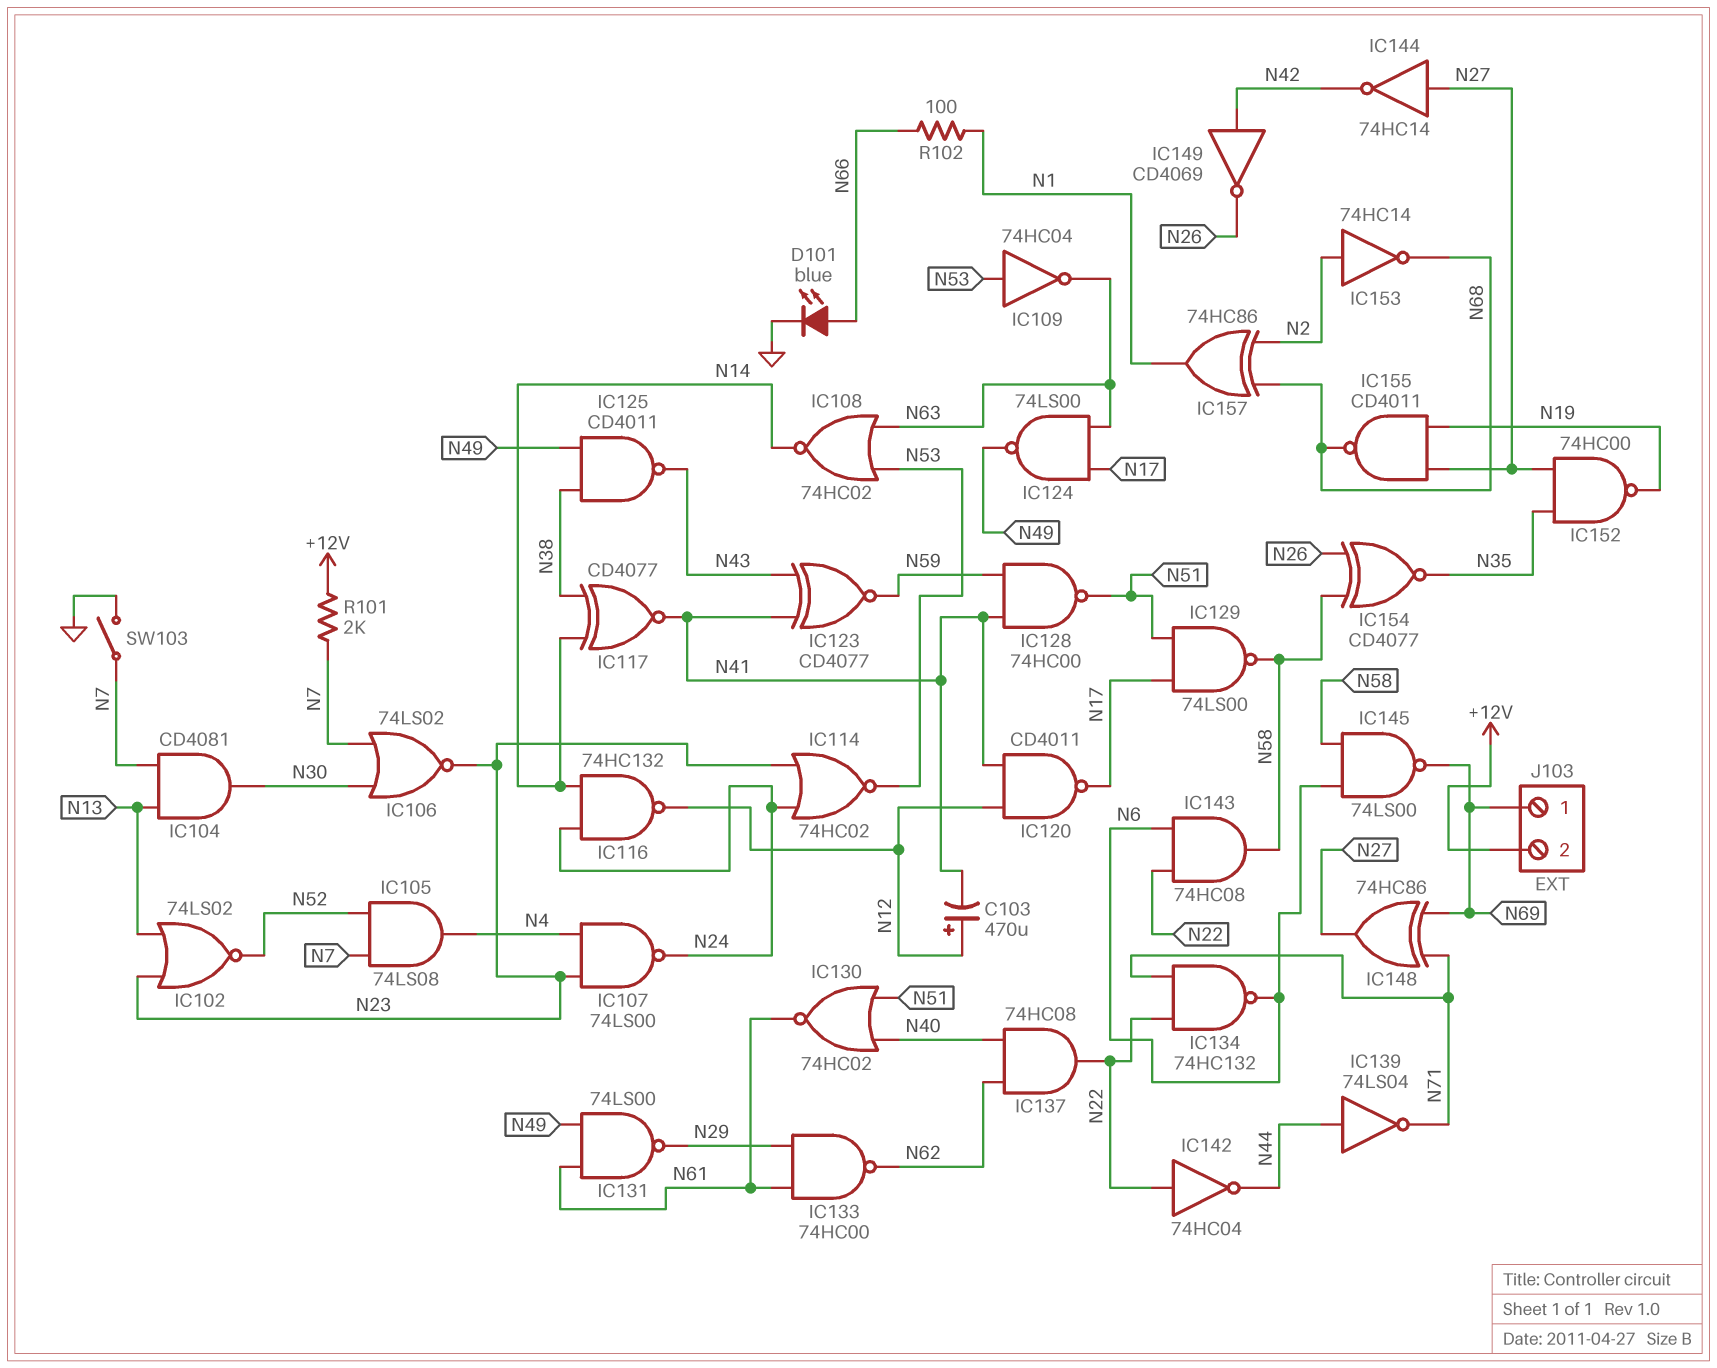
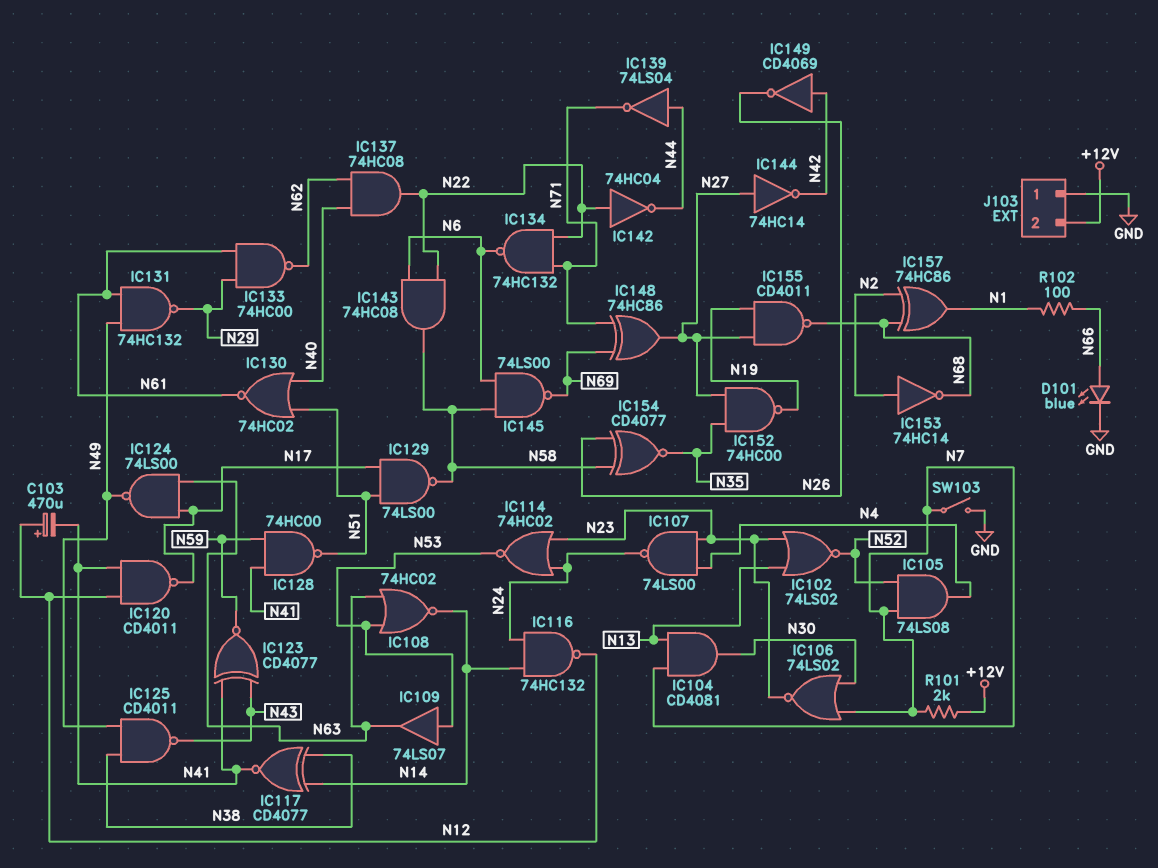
IC109: NOT 74HC04 (in N53, out N63) -> buffer 74LS07 (in N53, out N63)
IC131: NAND 74LS00 (in N49, in N61, out N29) -> NAND 74HC132 (in N49, in N61, out N29)
J103 pin 1: N69 -> GND

